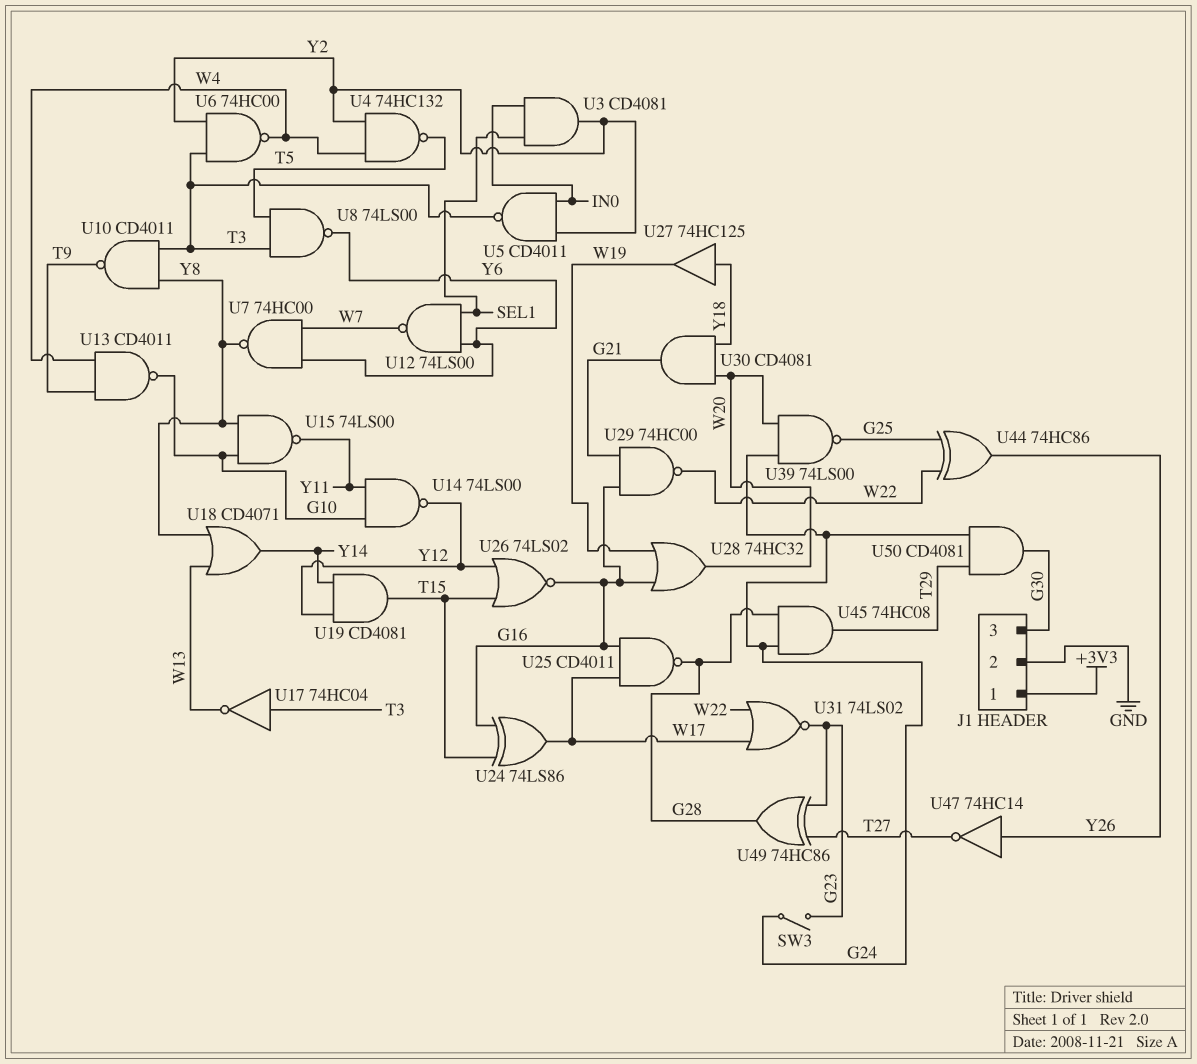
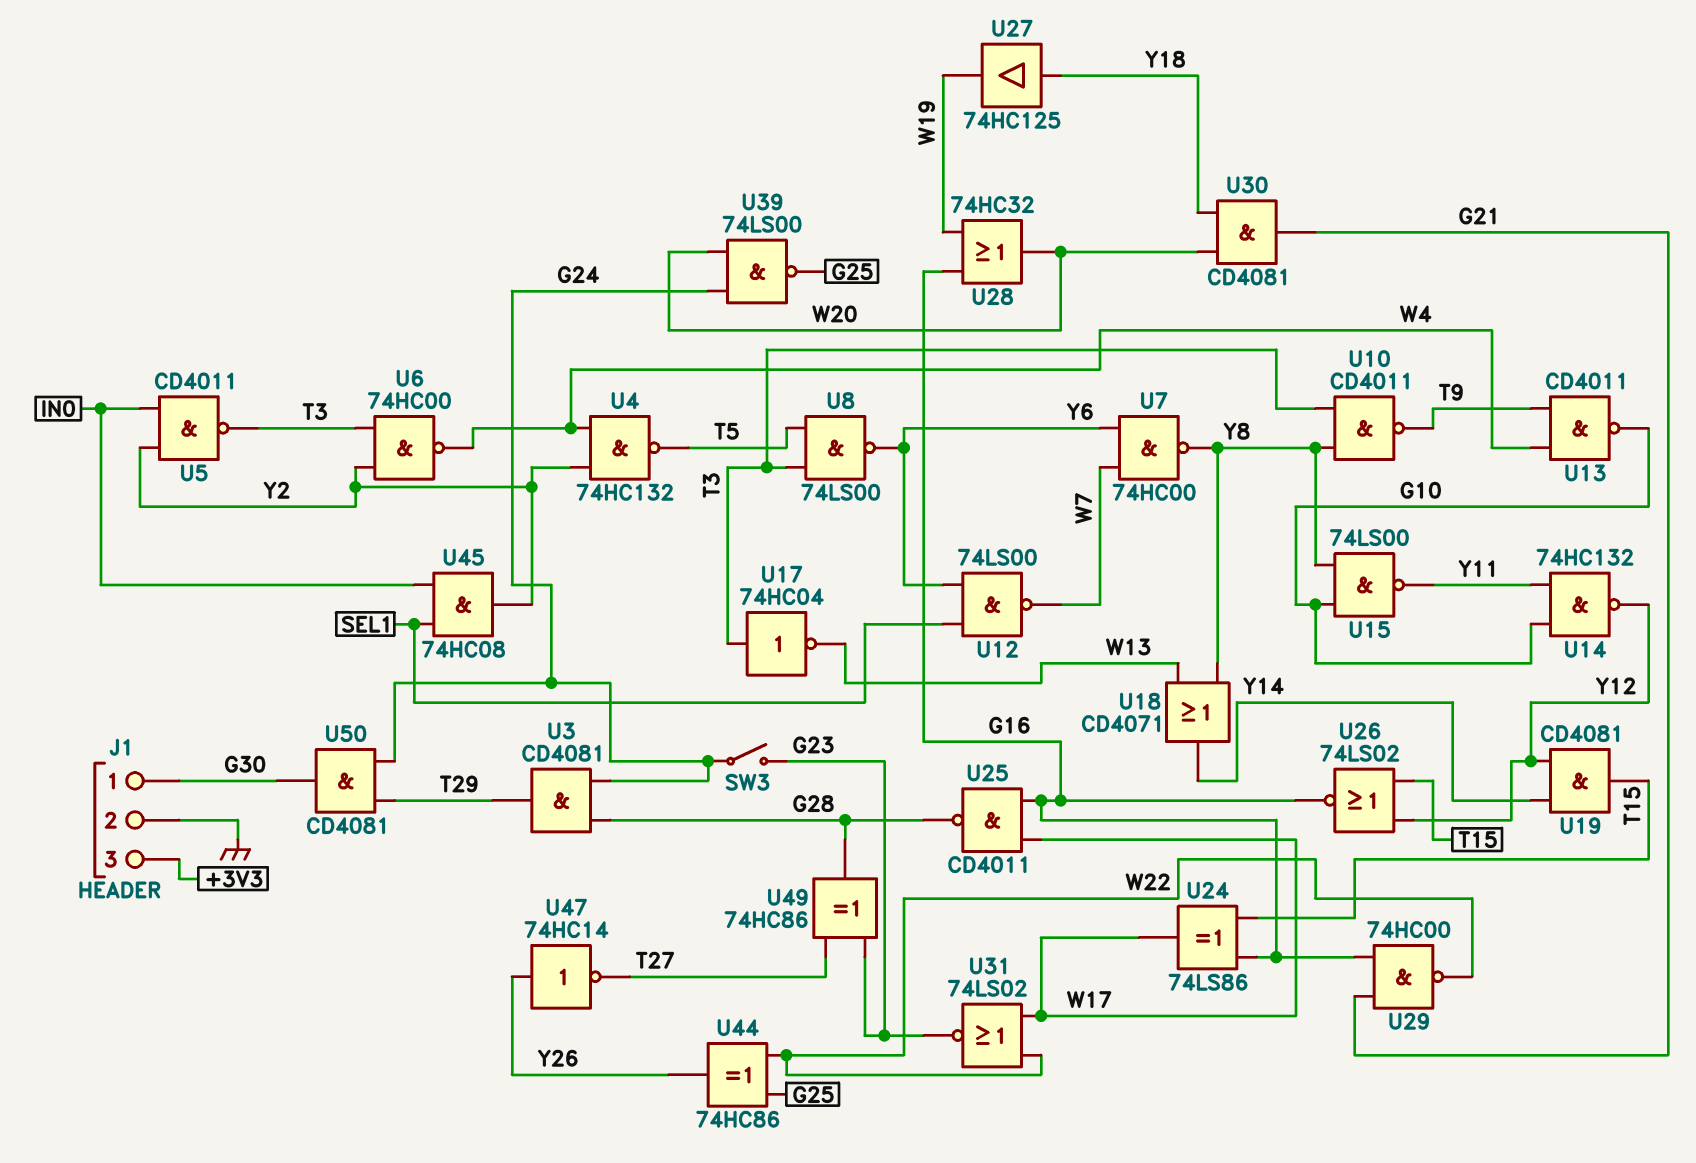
J1 pin 1: +3V3 -> G30
J1 pin 3: G30 -> +3V3
U3: AND CD4081 (in IN0, in SEL1, out Y2) -> AND CD4081 (in G24, in G28, out T29)
U14: NAND 74LS00 (in G10, in Y11, out Y12) -> NAND 74HC132 (in G10, in Y11, out Y12)
U45: AND 74HC08 (in G24, in G28, out T29) -> AND 74HC08 (in IN0, in SEL1, out Y2)

